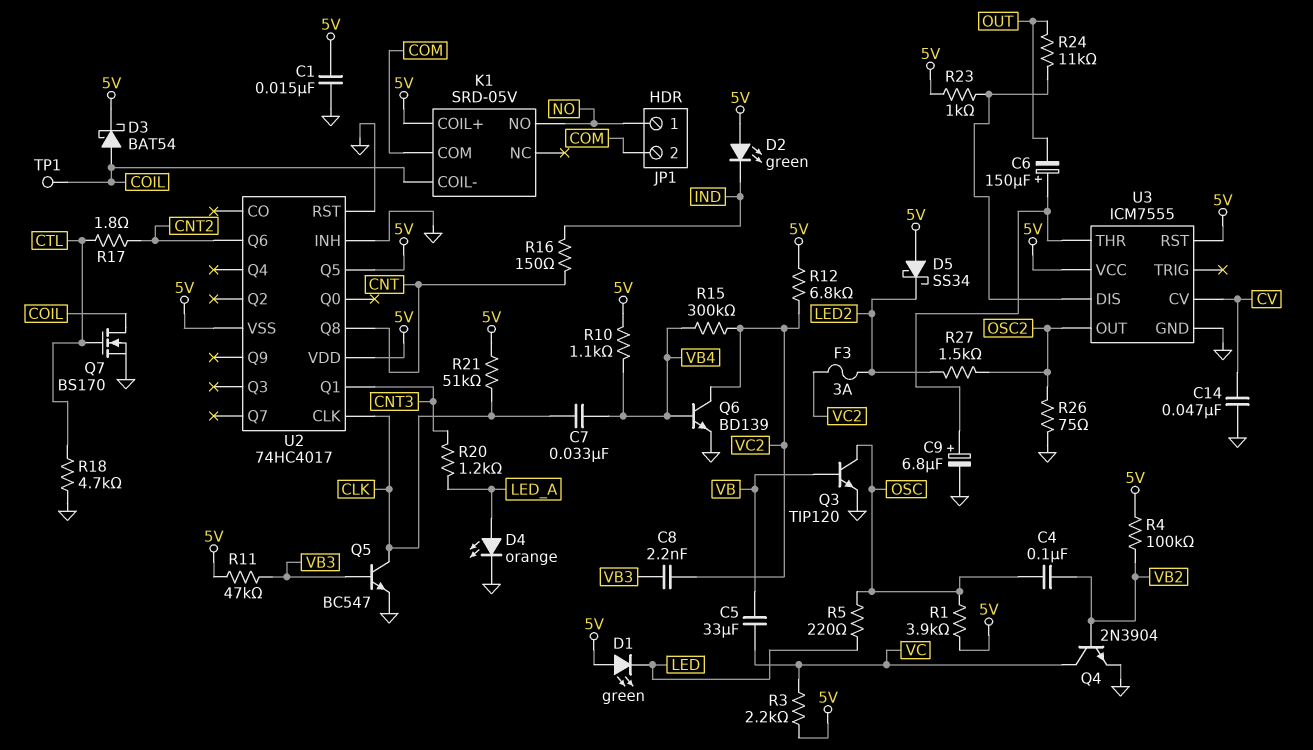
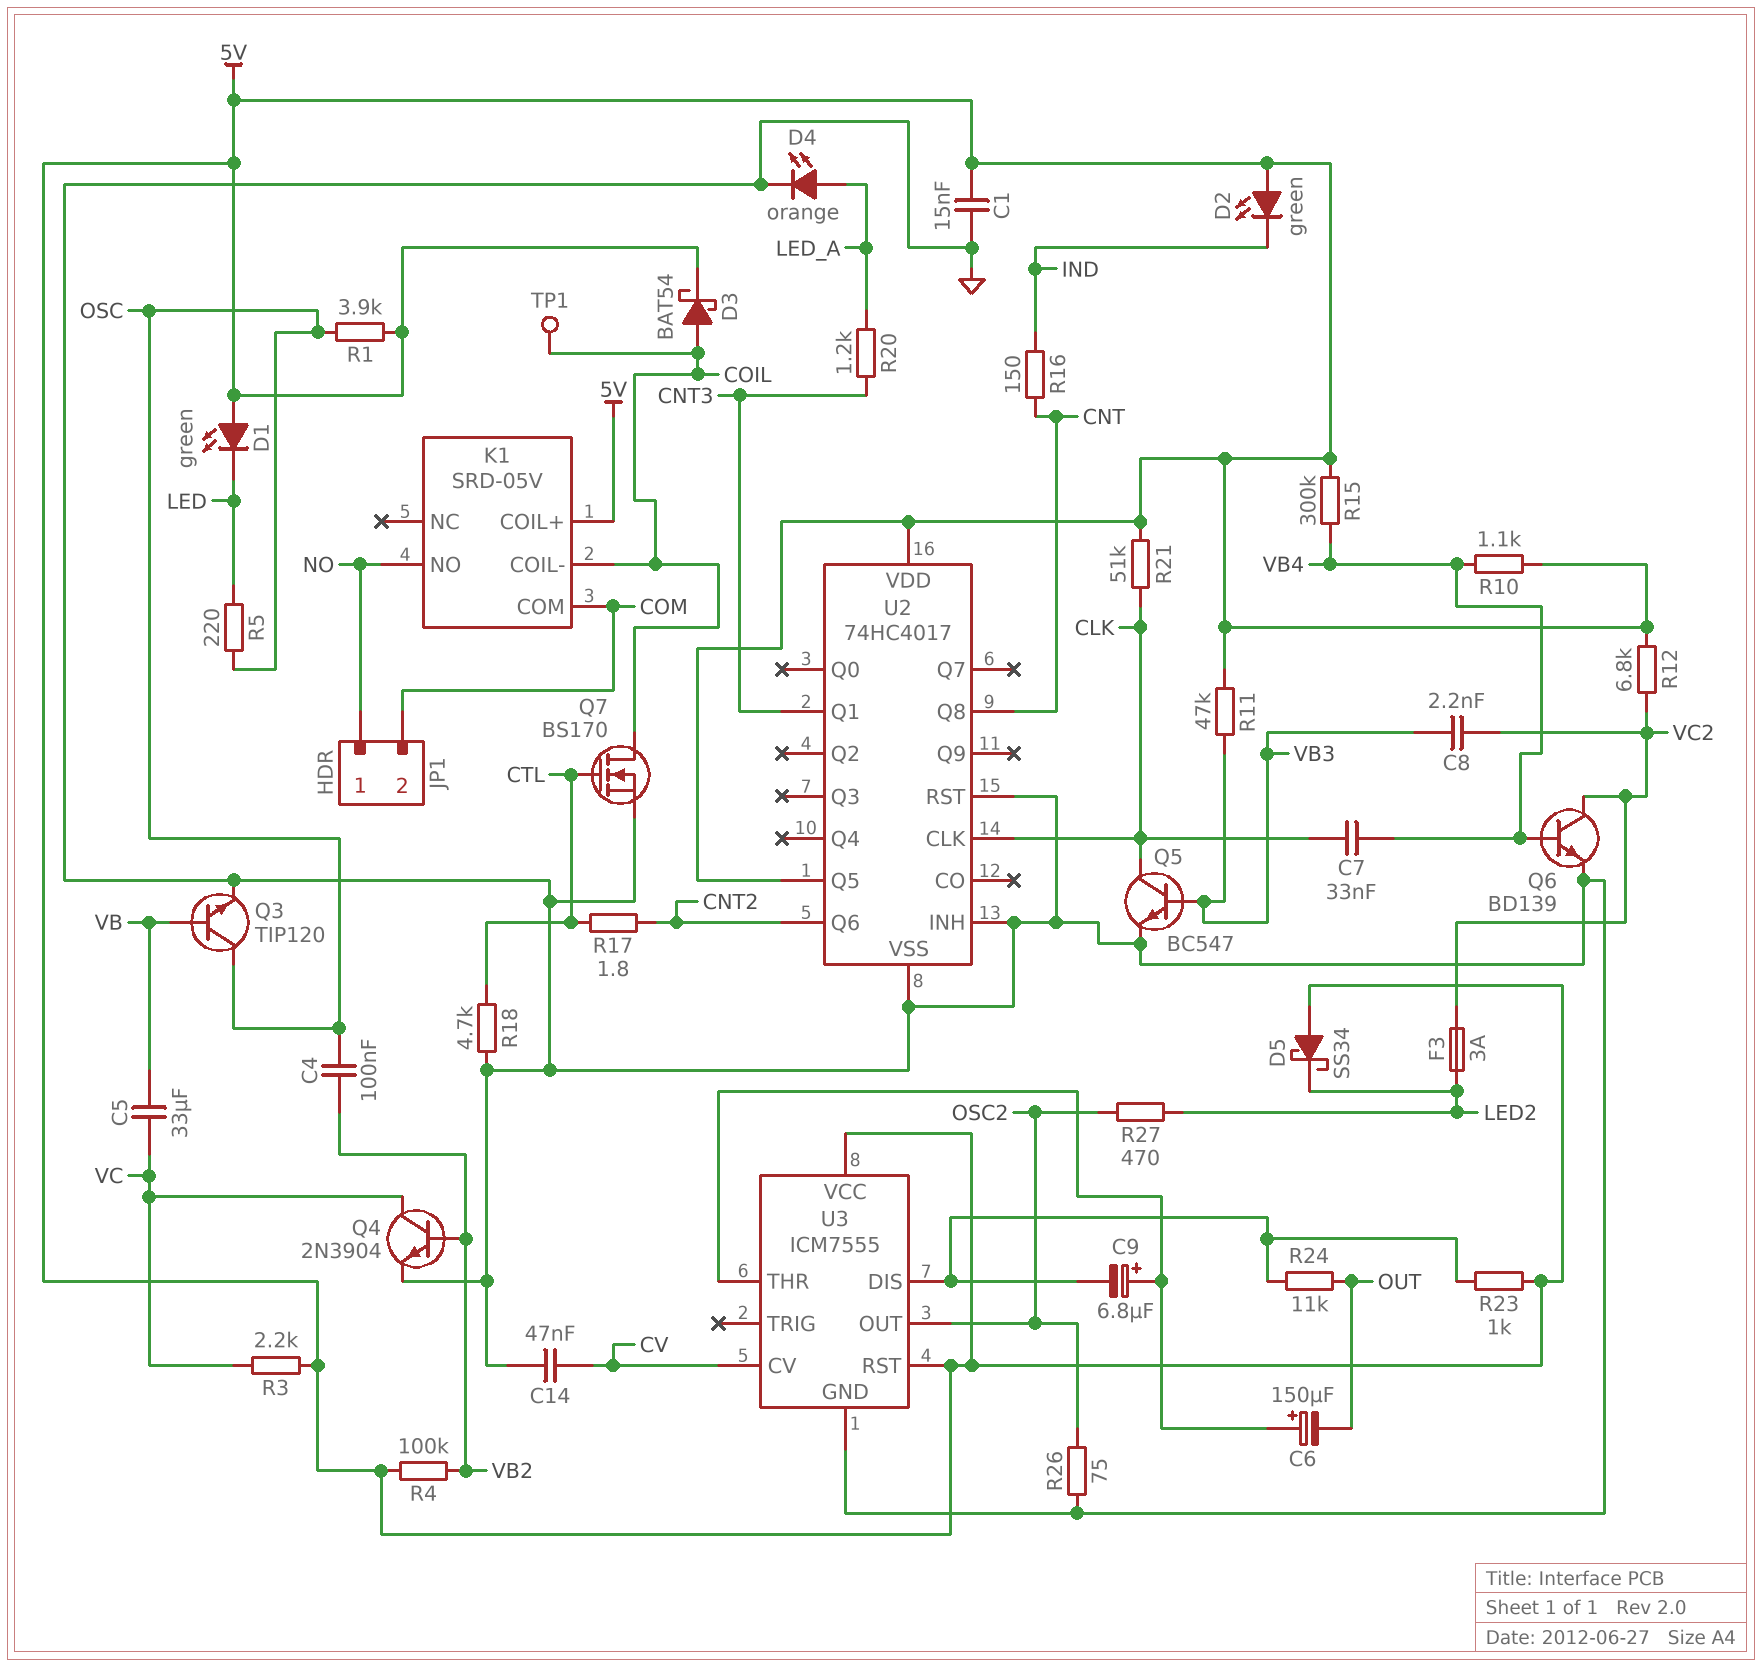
C9: 6.8uF (plus U3/THR, minus GND) -> 6.8uF (plus U3/THR, minus U3/DIS)
R15: 300k (VB4, VC2) -> 300k (5V, VB4)
R27: 1.5k (LED2, OSC2) -> 470 (LED2, OSC2)
U2 pin VSS: 5V -> GND

